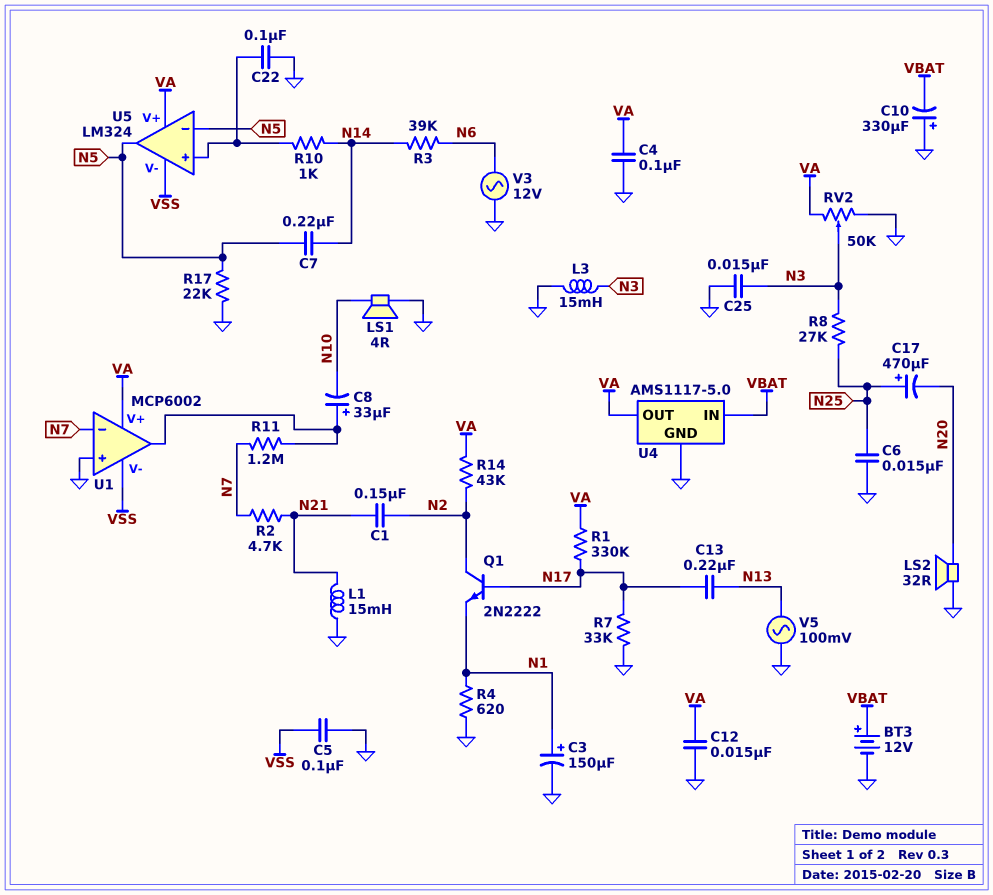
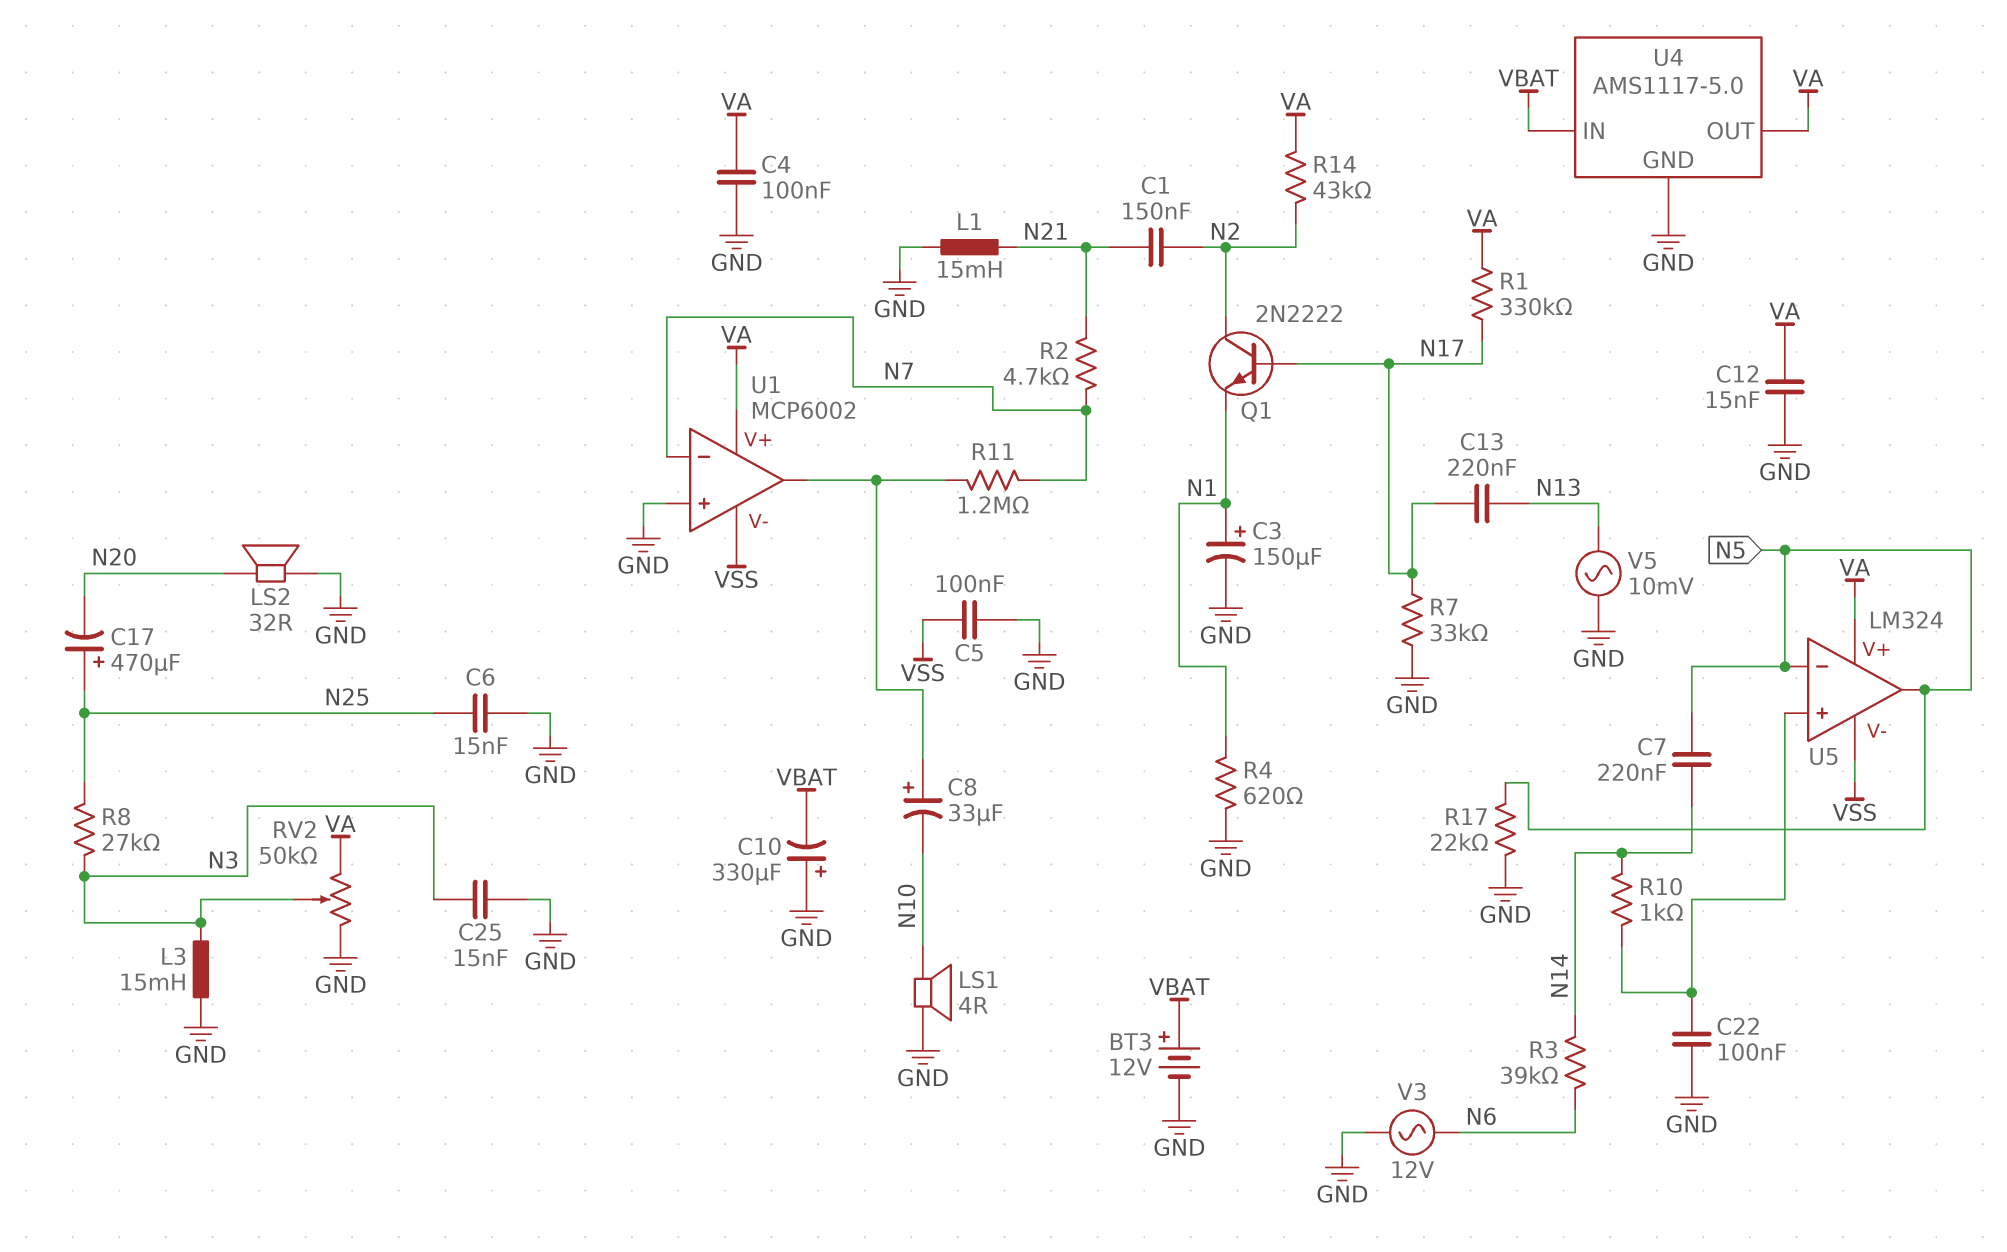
V5: AC 100mV (GND, N13) -> AC 10mV (GND, N13)

